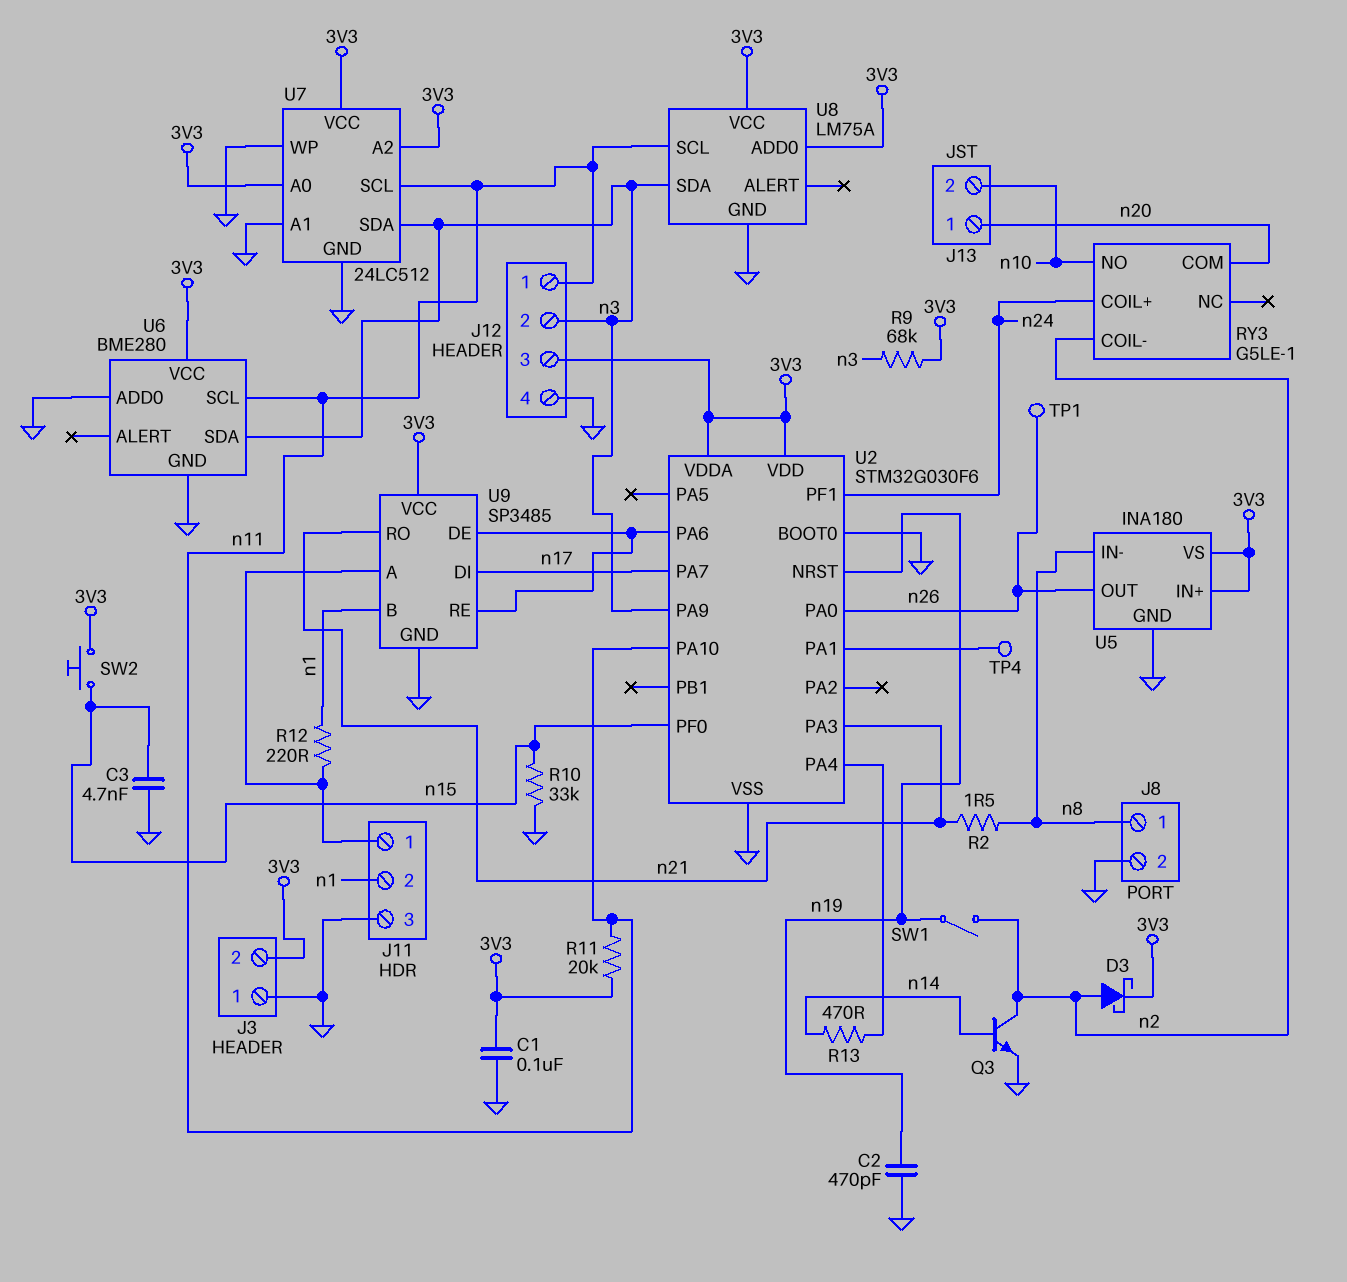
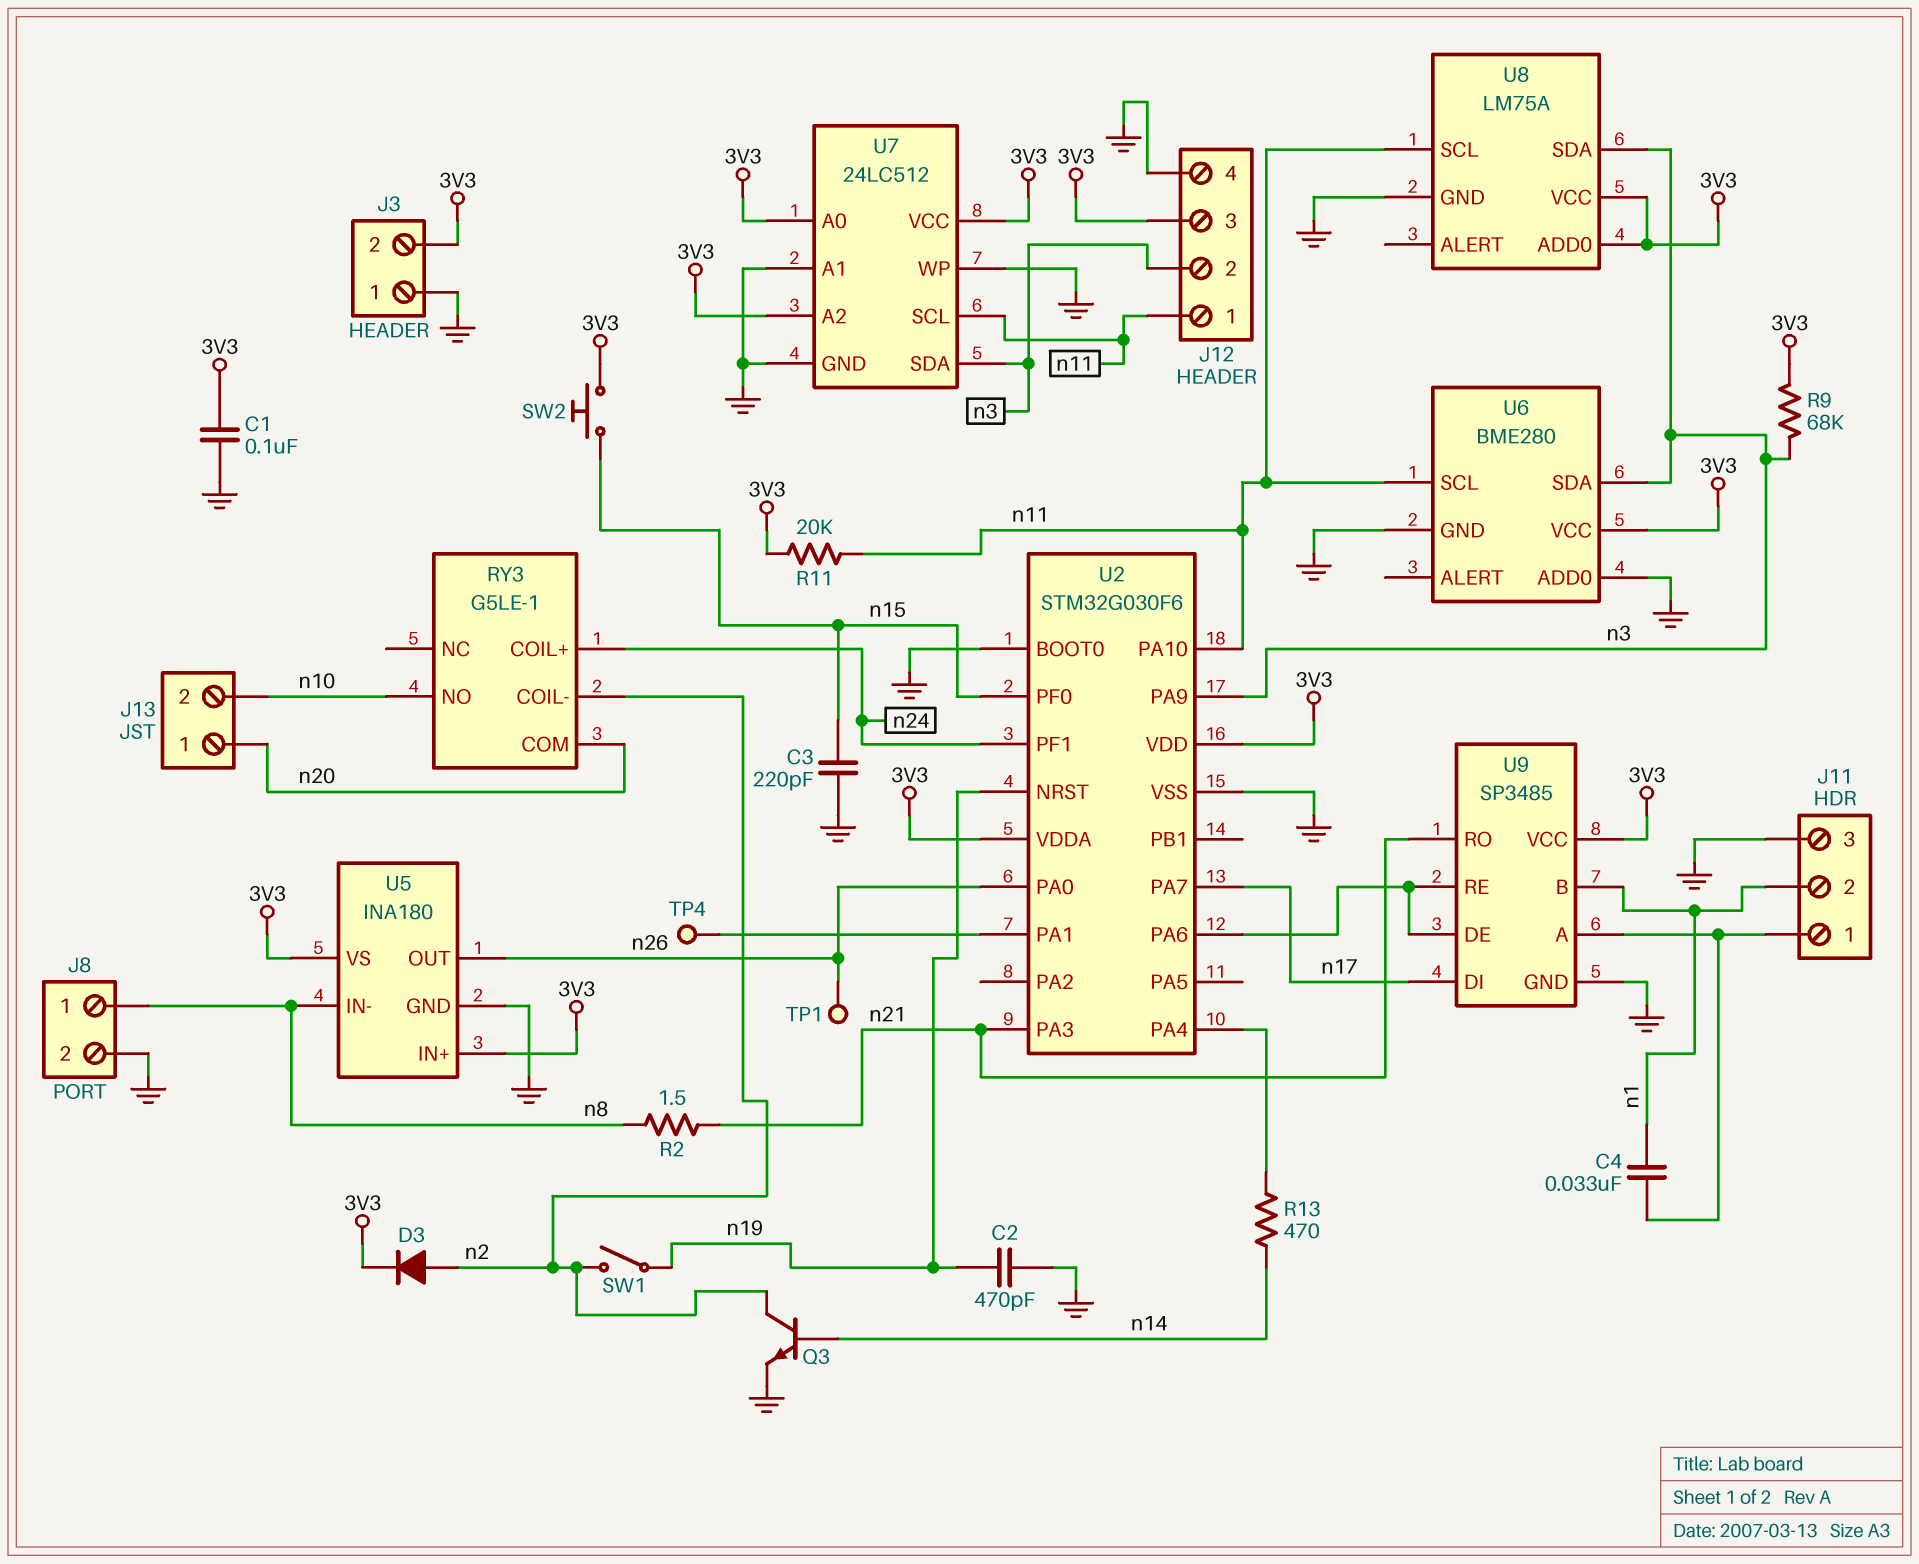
C3: 4.7nF (GND, n15) -> 220pF (GND, n15)
C4: none -> 33nF (J11/1, n1)
D3: schottky (A n2, K 3V3) -> diode (A n2, K 3V3)
R10: 33k (GND, n15) -> none
R12: 220 (J11/1, n1) -> none

